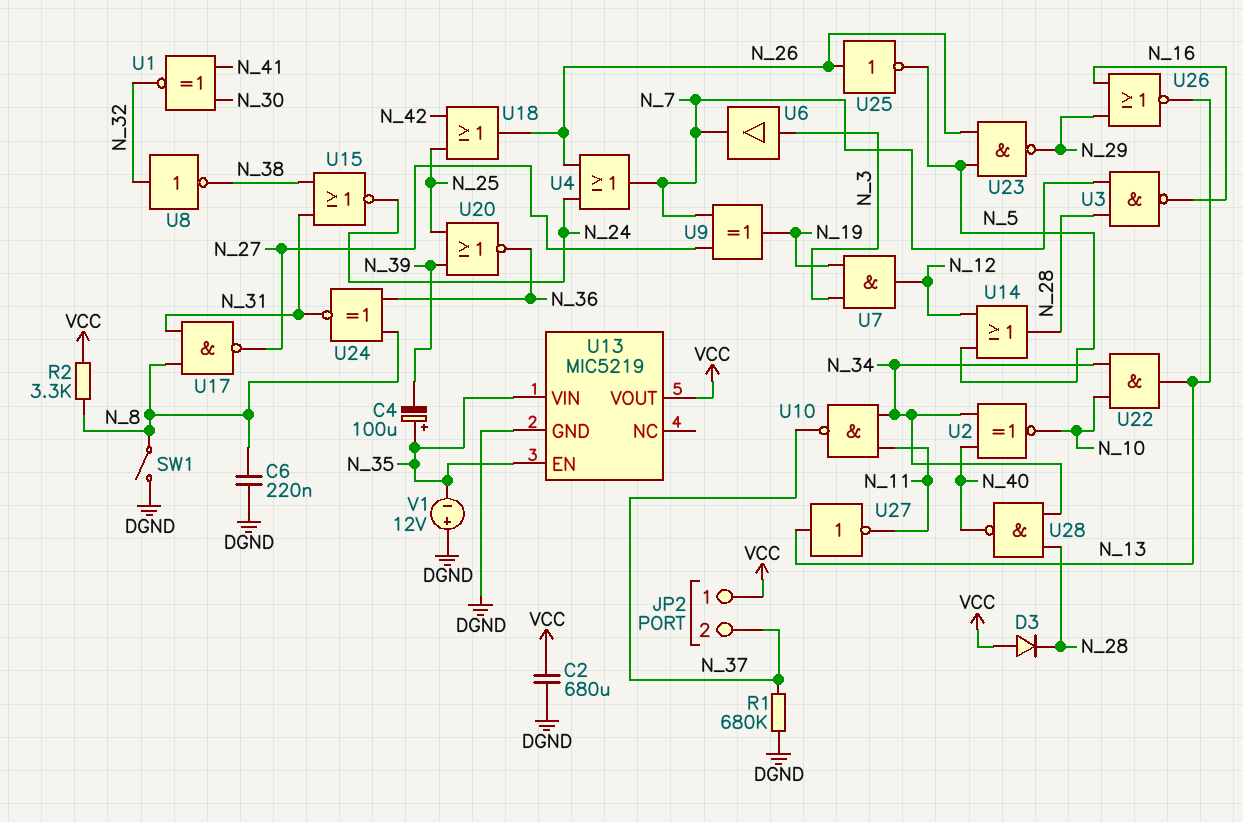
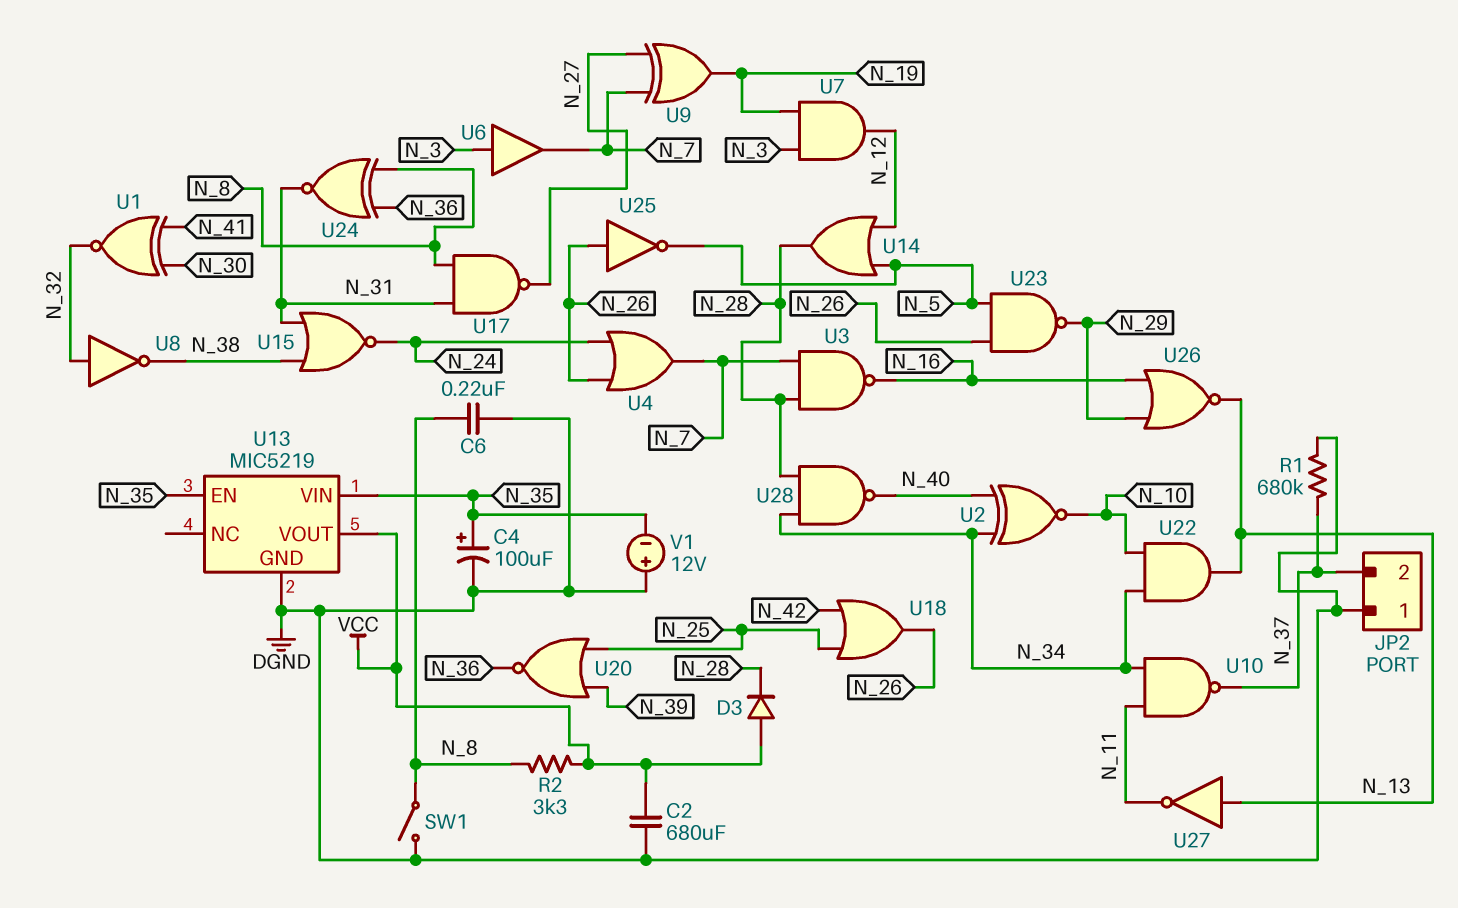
C4: 100uF (plus N_35, minus N_39) -> 100uF (plus N_35, minus DGND)
JP2 pin 1: VCC -> DGND

